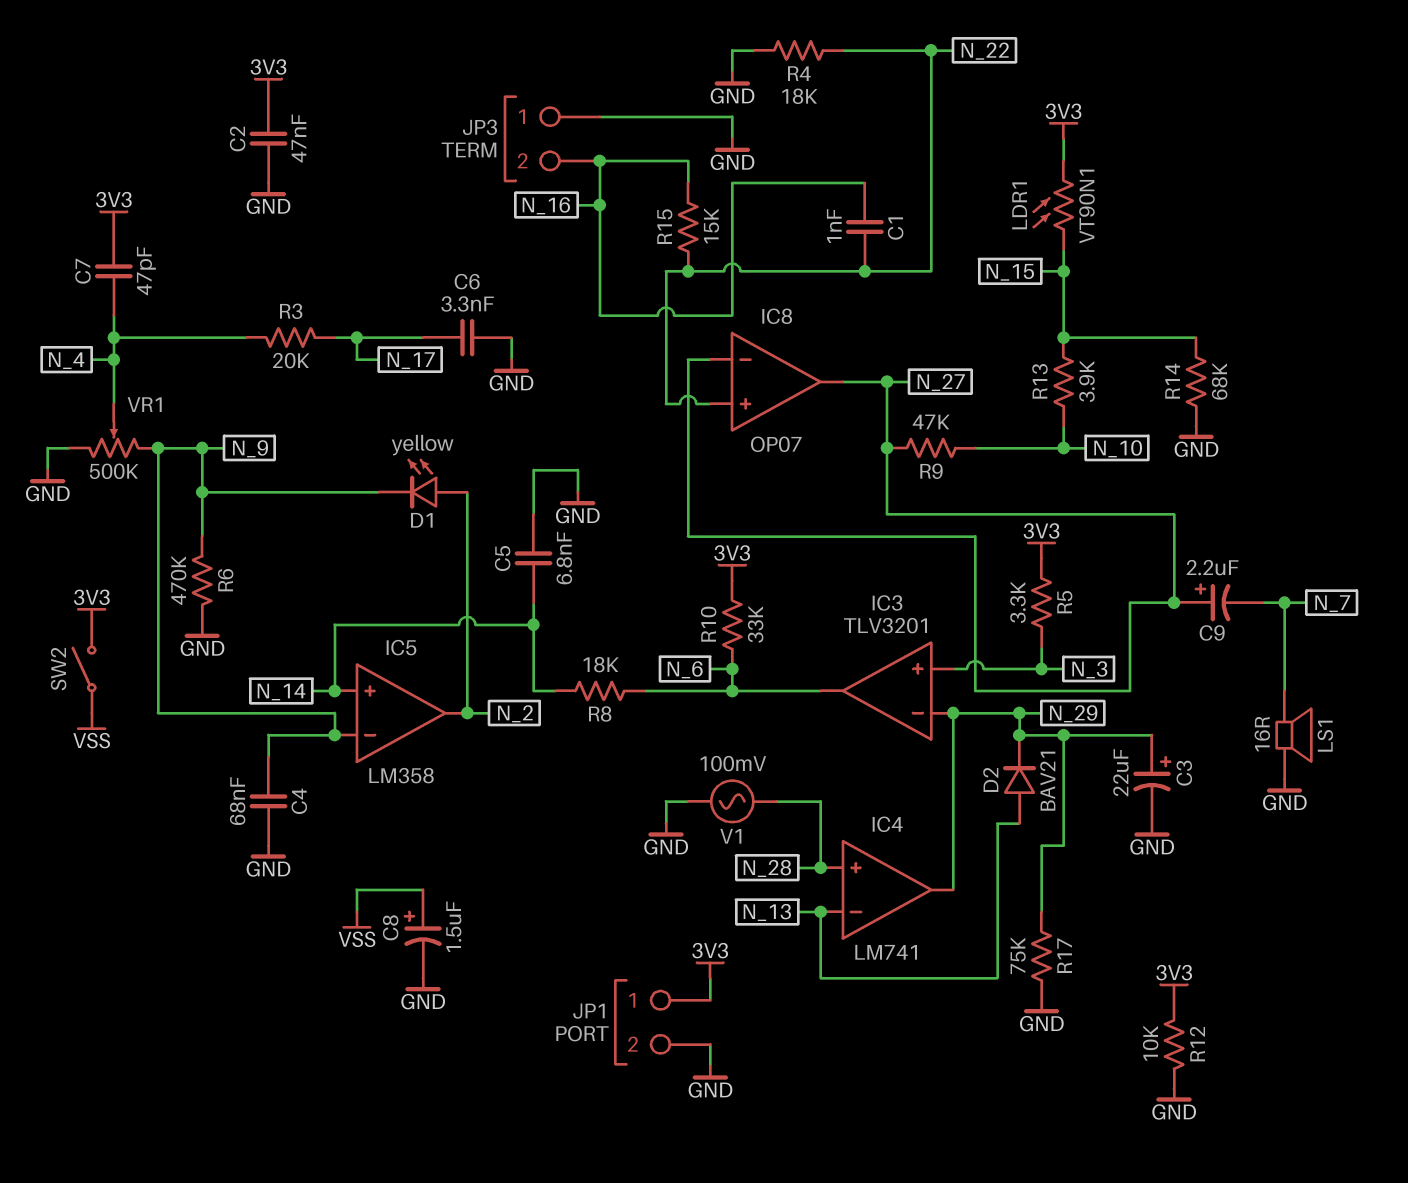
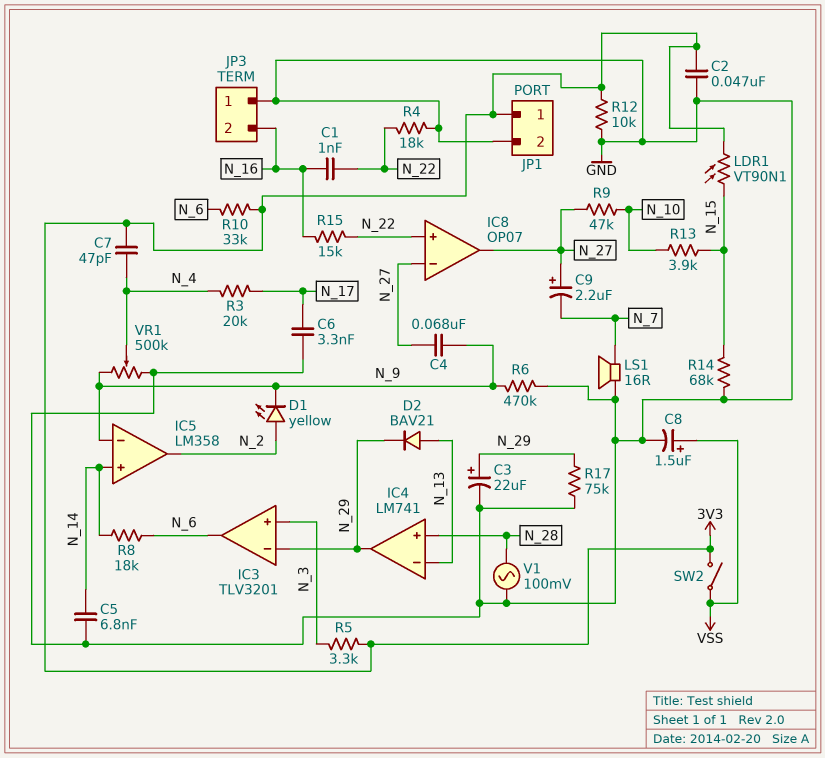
C4: 68nF (GND, N_9) -> 68nF (N_9, N_27)

